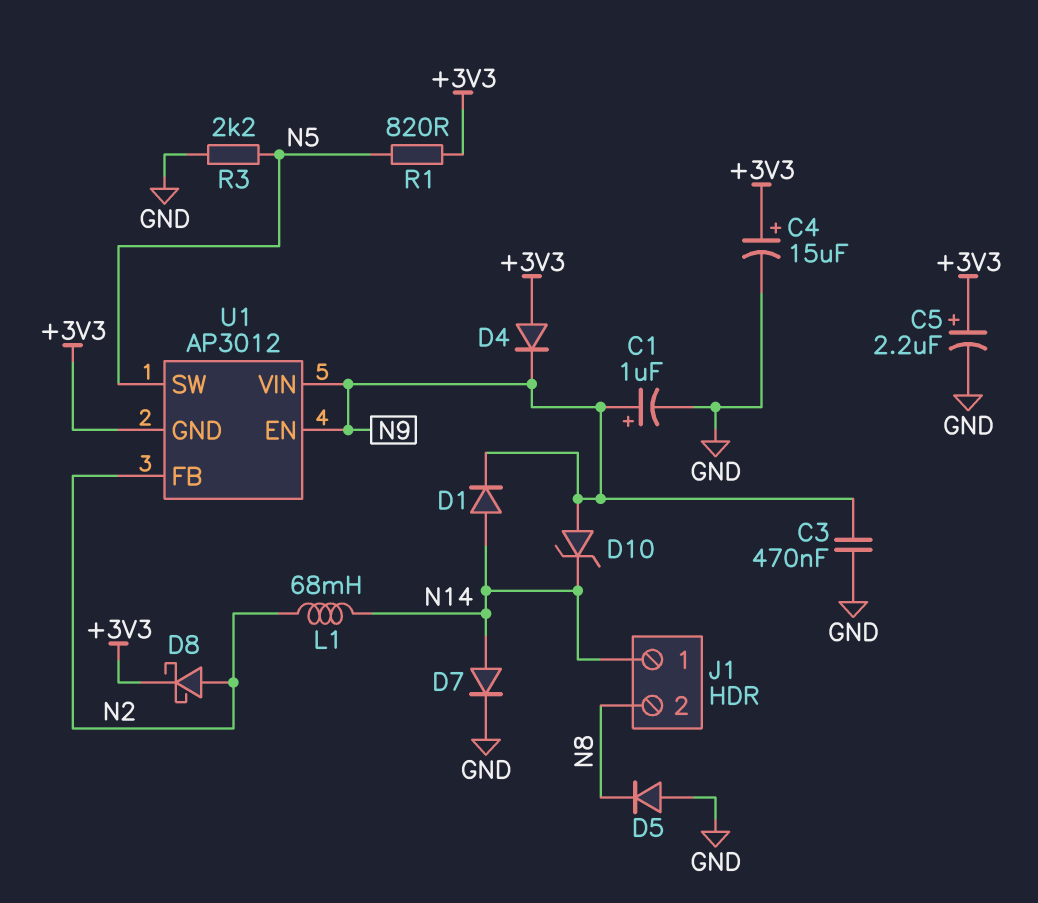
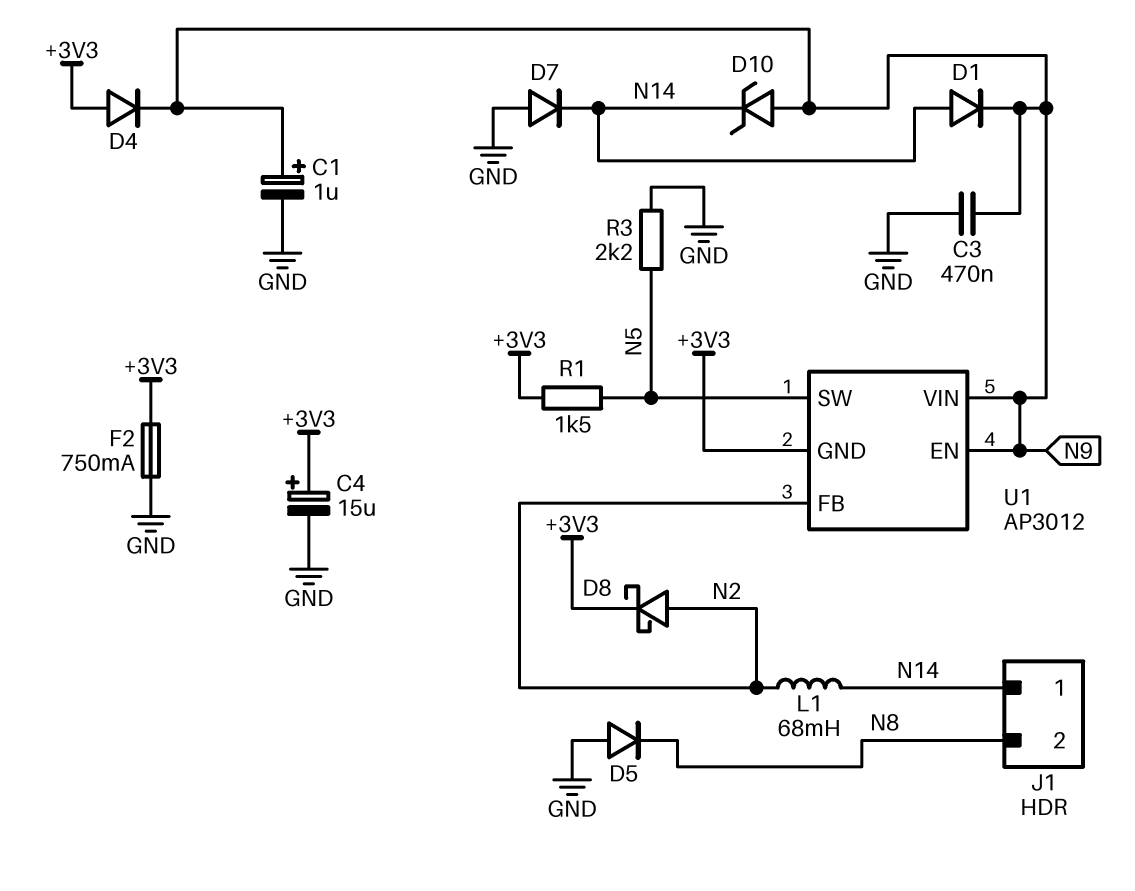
C5: 2.2uF (plus +3V3, minus GND) -> none
D7: diode (A N14, K GND) -> diode (A GND, K N14)
F2: none -> 750mA (+3V3, GND)
R1: 820 (+3V3, N5) -> 1.5k (+3V3, N5)

